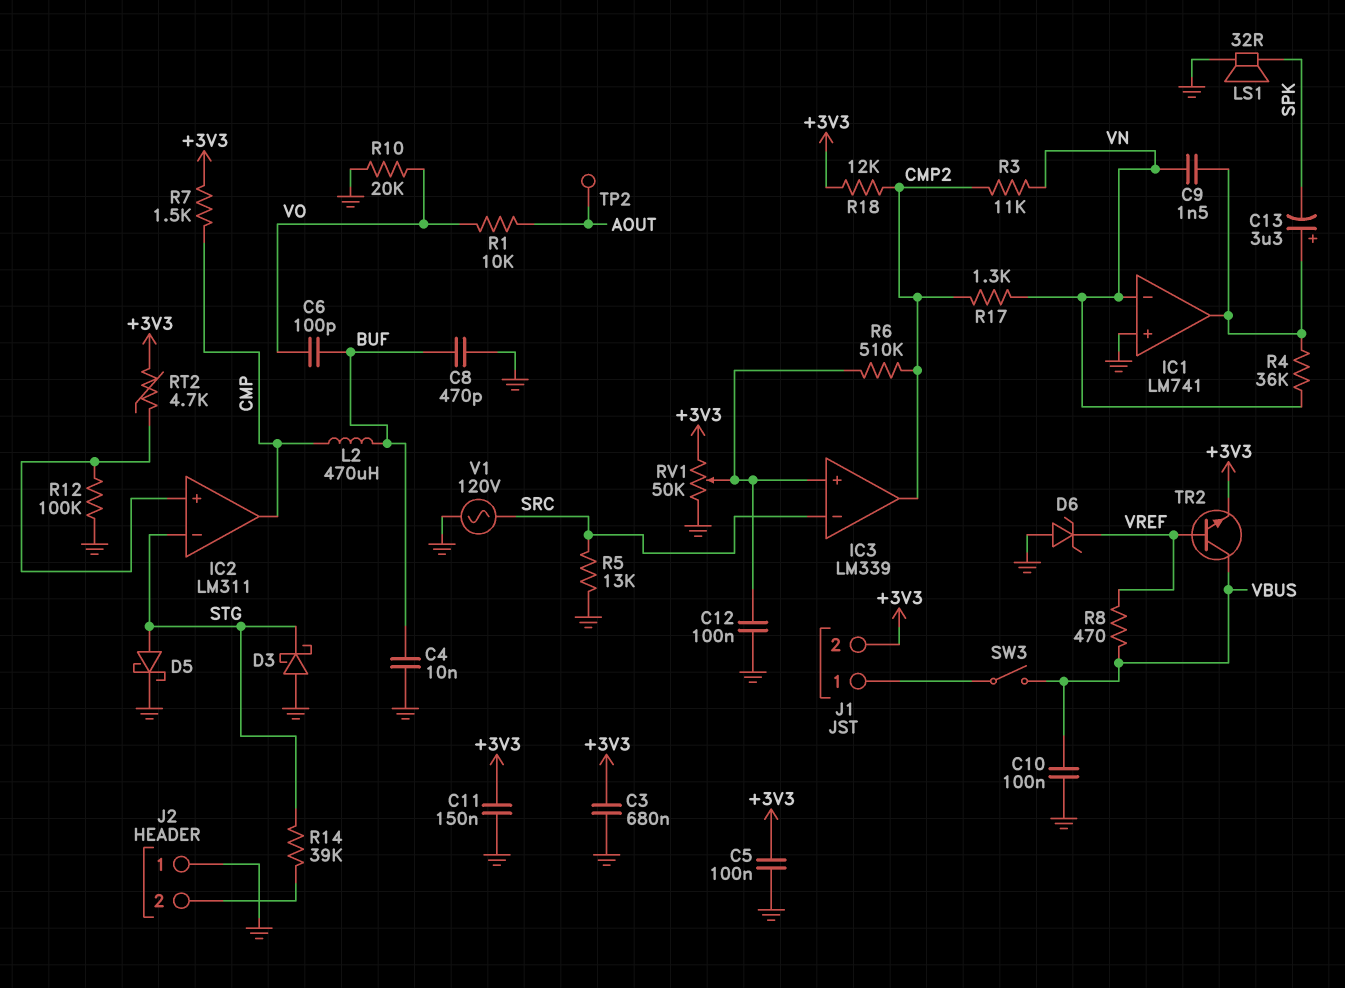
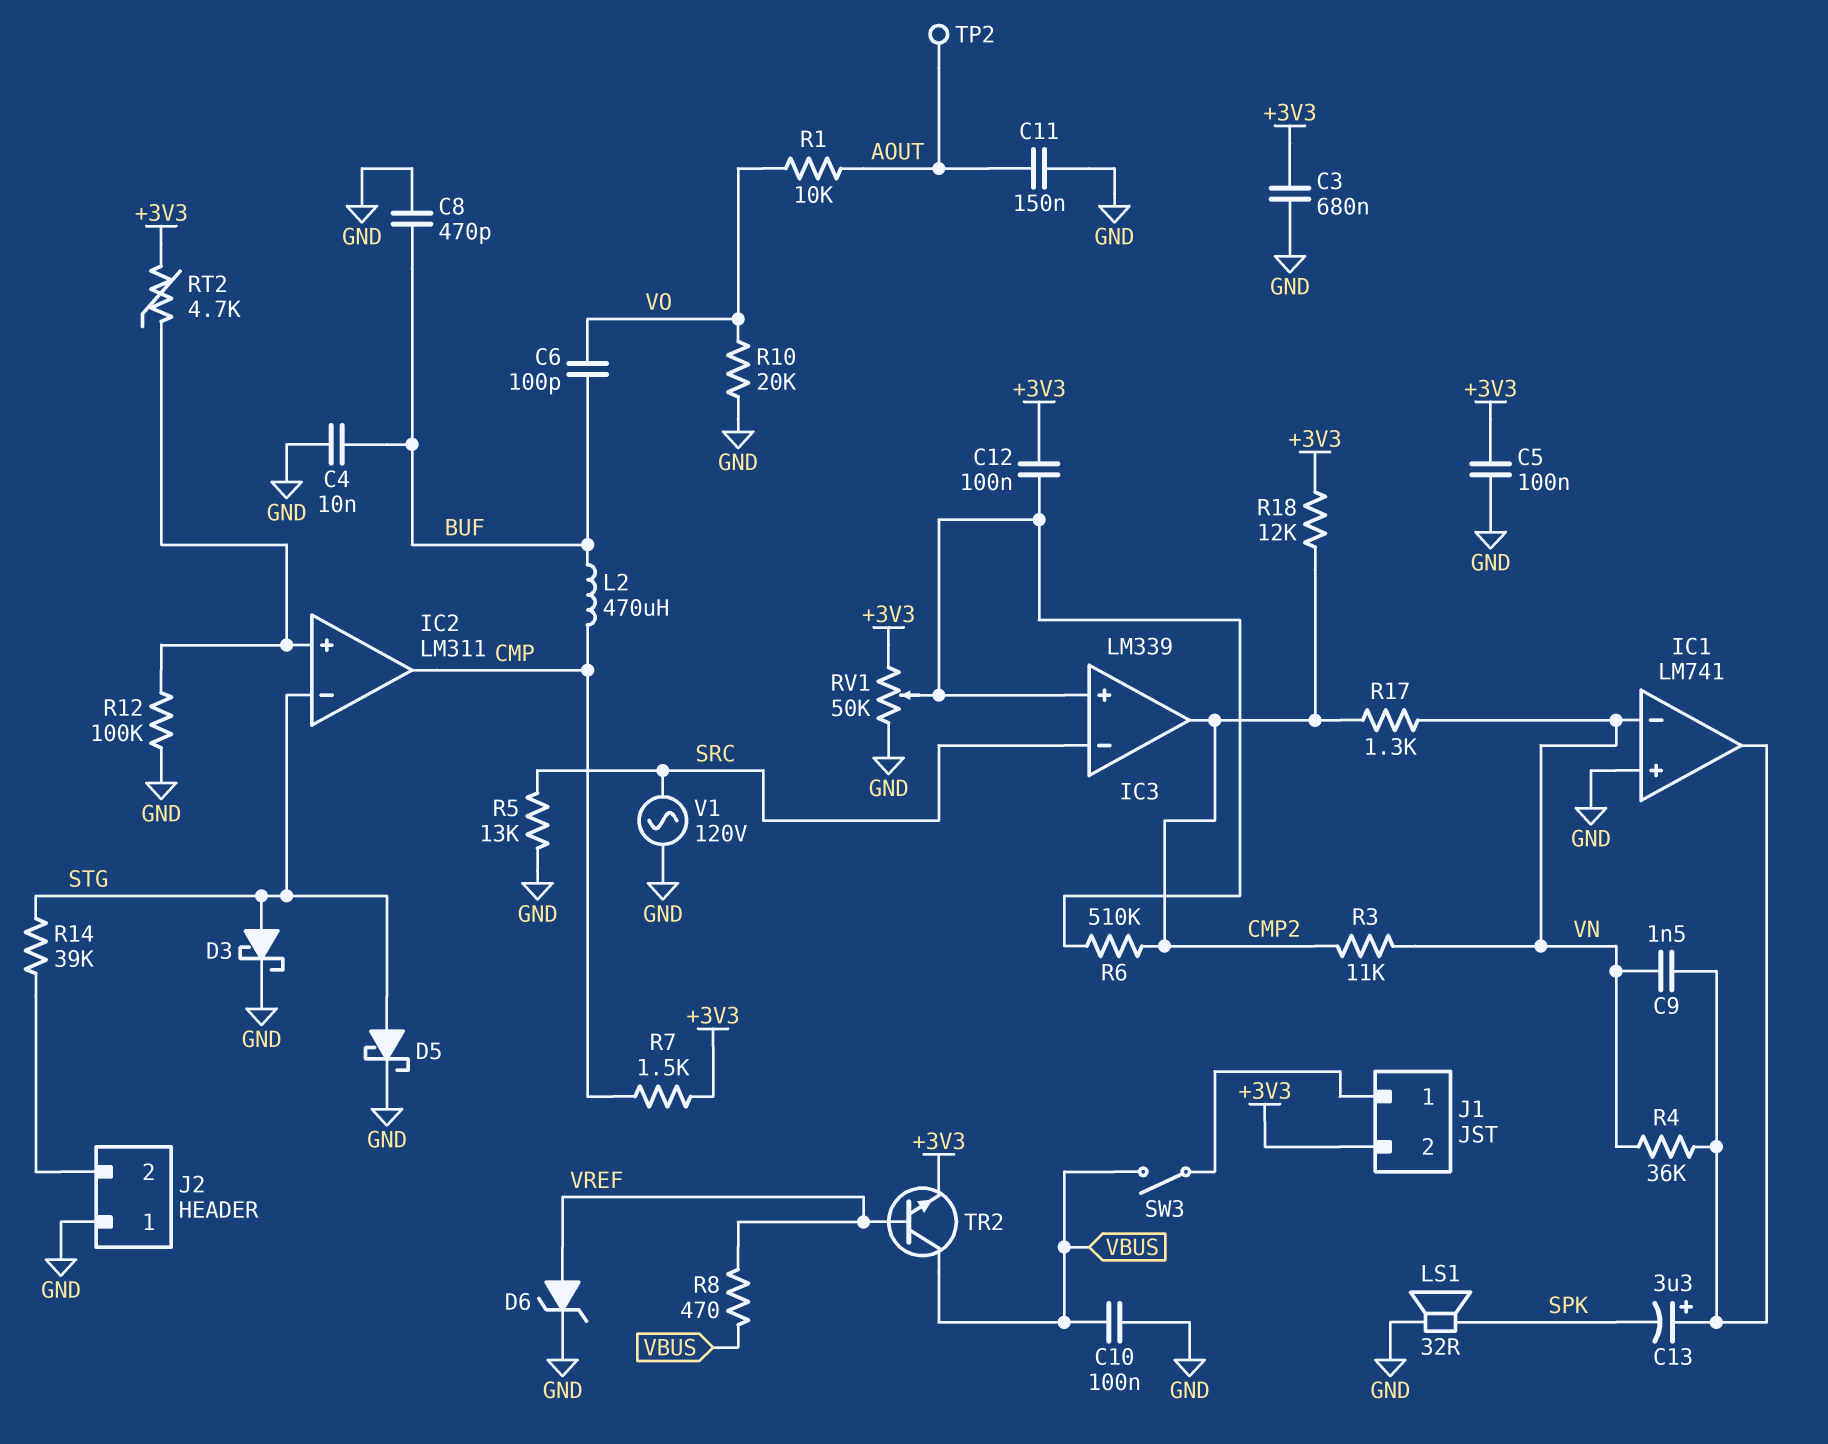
C11: 150nF (+3V3, GND) -> 150nF (AOUT, GND)
C12: 100nF (GND, IC3/in+) -> 100nF (+3V3, IC3/in+)
D3: schottky (A GND, K STG) -> schottky (A STG, K GND)
D6: zener (A GND, K VREF) -> zener (A VREF, K GND)

